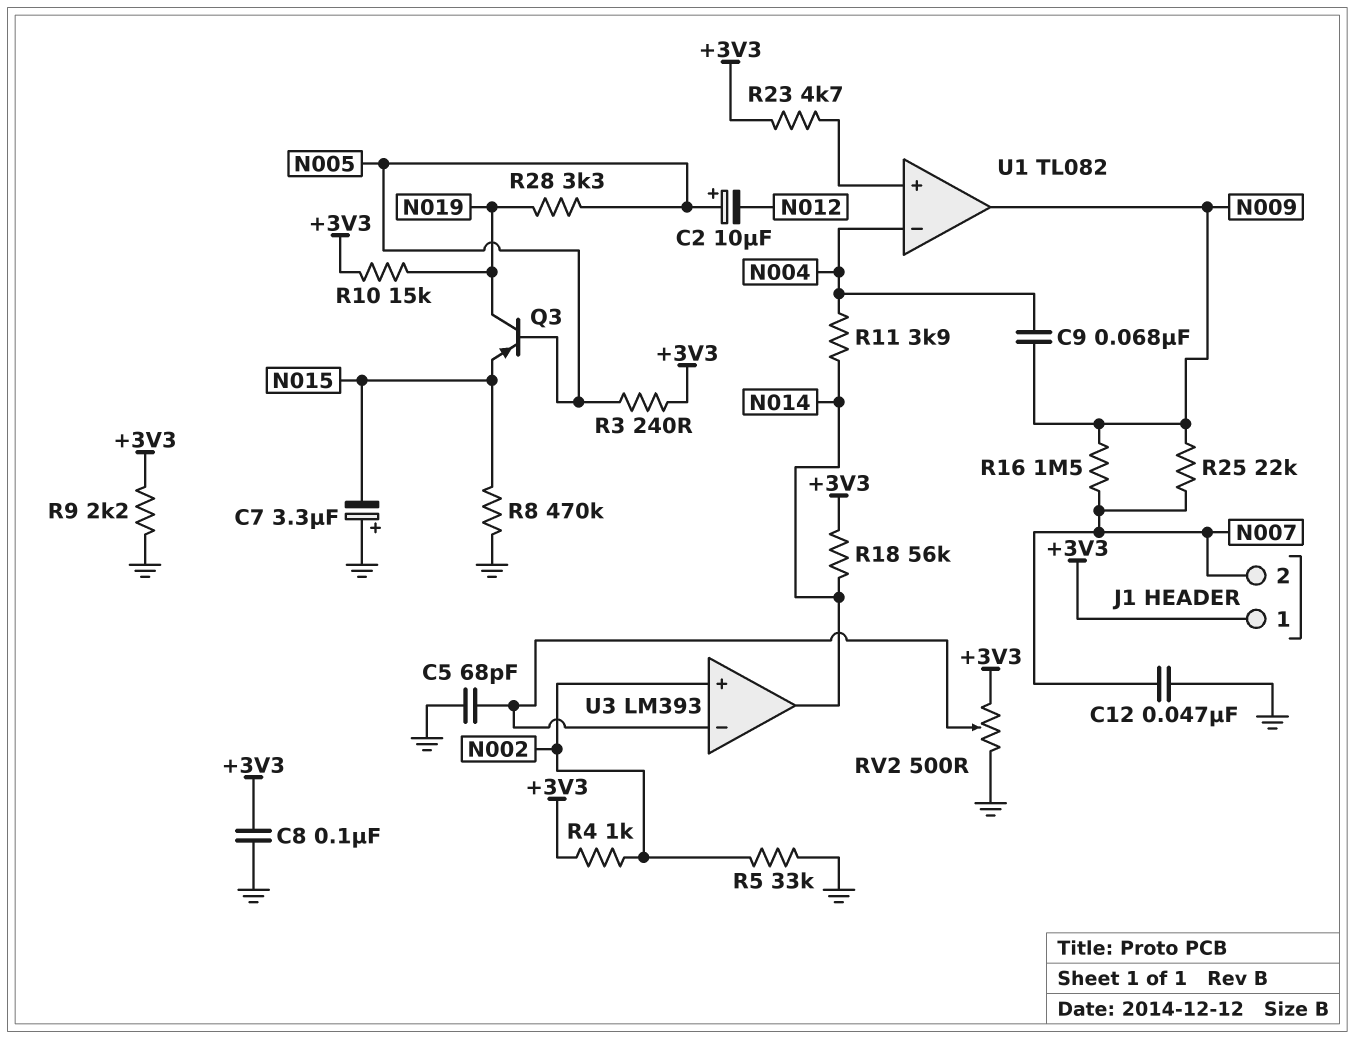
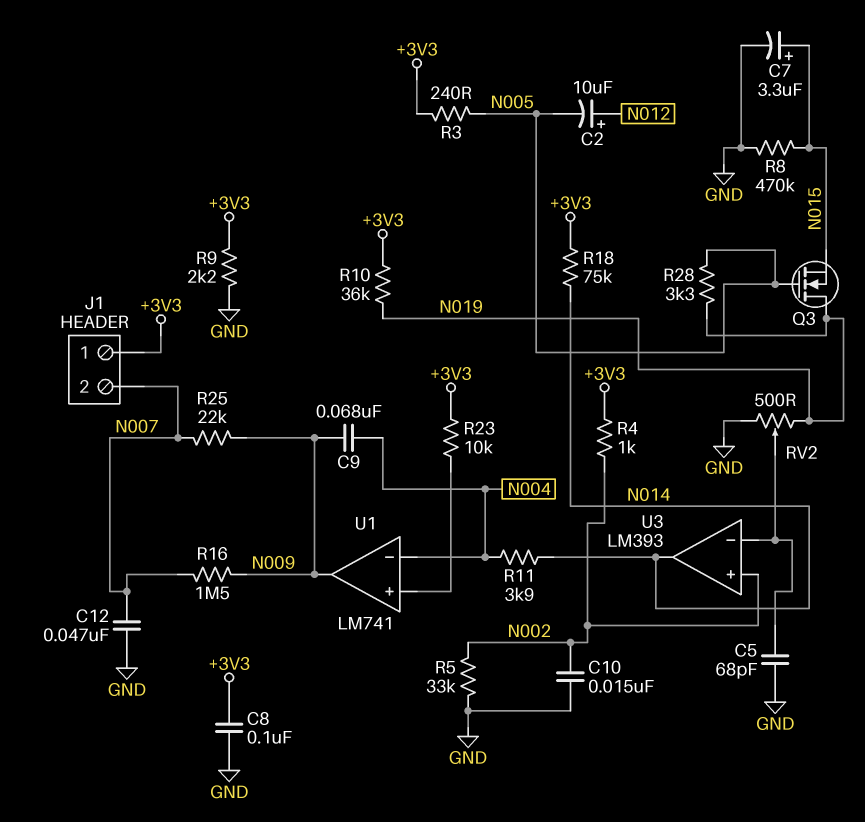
C2: 10uF (plus N005, minus N012) -> 10uF (plus N012, minus N005)
C7: 3.3uF (plus GND, minus N015) -> 3.3uF (plus N015, minus GND)
C10: none -> 15nF (GND, N002)
Q3: PNP (B N005, C N019, E N015) -> NMOS (G N005, D N019, S N015)
R10: 15k (+3V3, N019) -> 36k (+3V3, N019)
R18: 56k (+3V3, N014) -> 75k (+3V3, N014)
R23: 4.7k (+3V3, U1/in+) -> 10k (+3V3, U1/in+)
RV2: 500 (+3V3, GND, wiper U3/in-) -> 500 (GND, N019, wiper U3/in-)
U1: TL082 -> LM741

